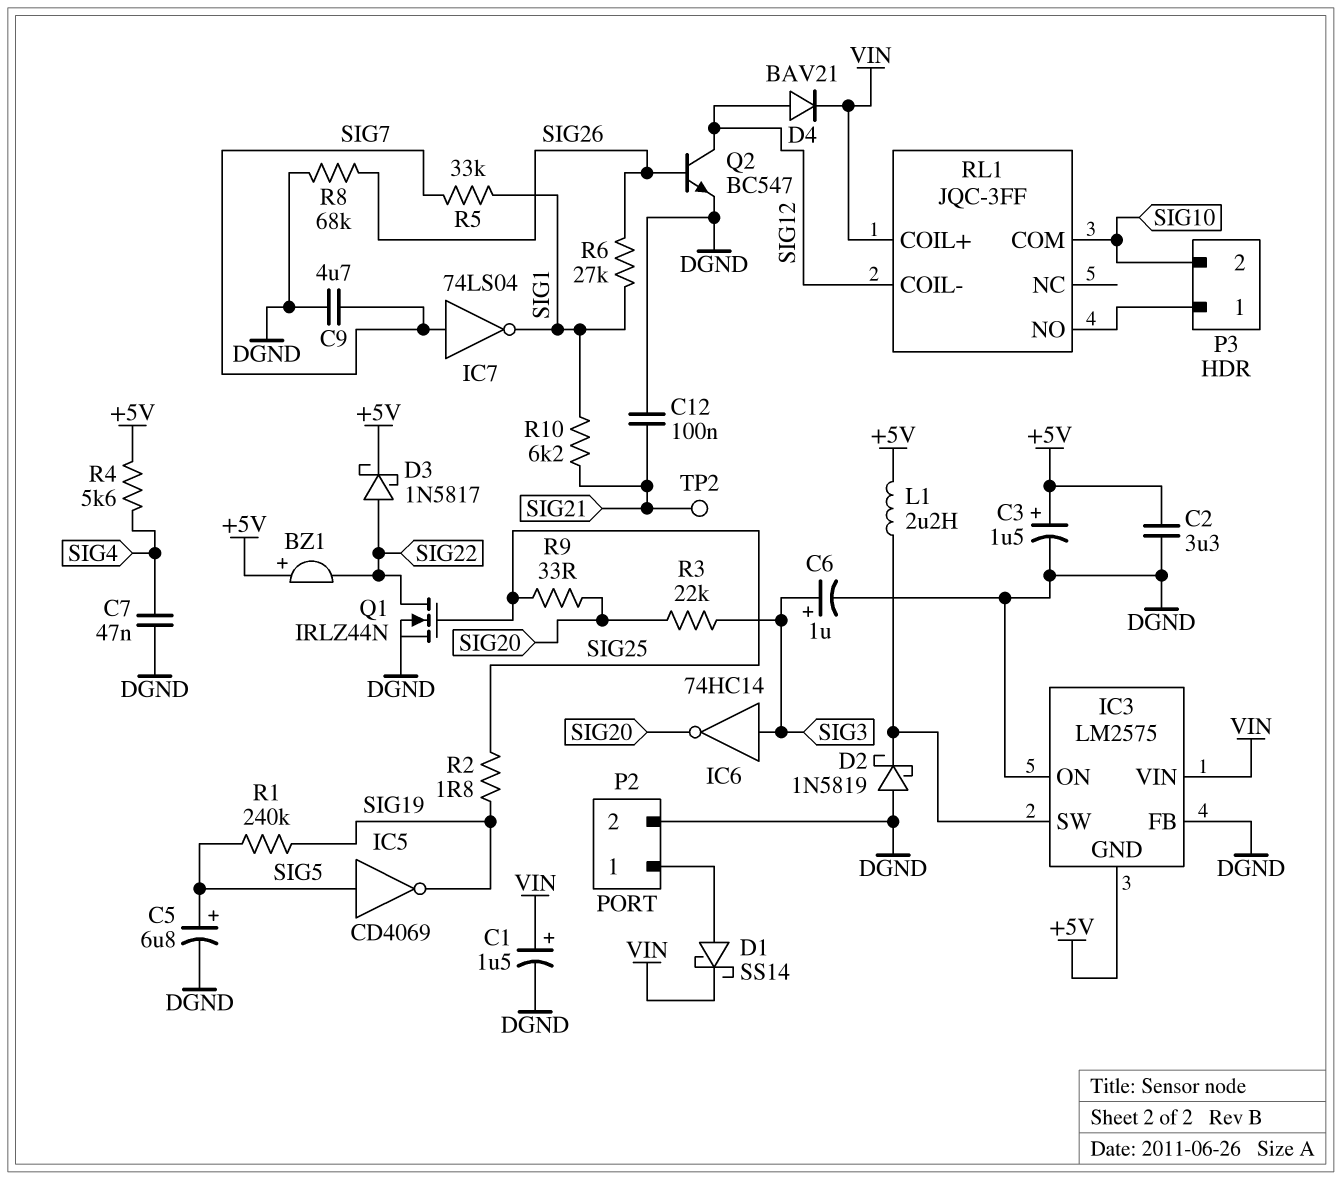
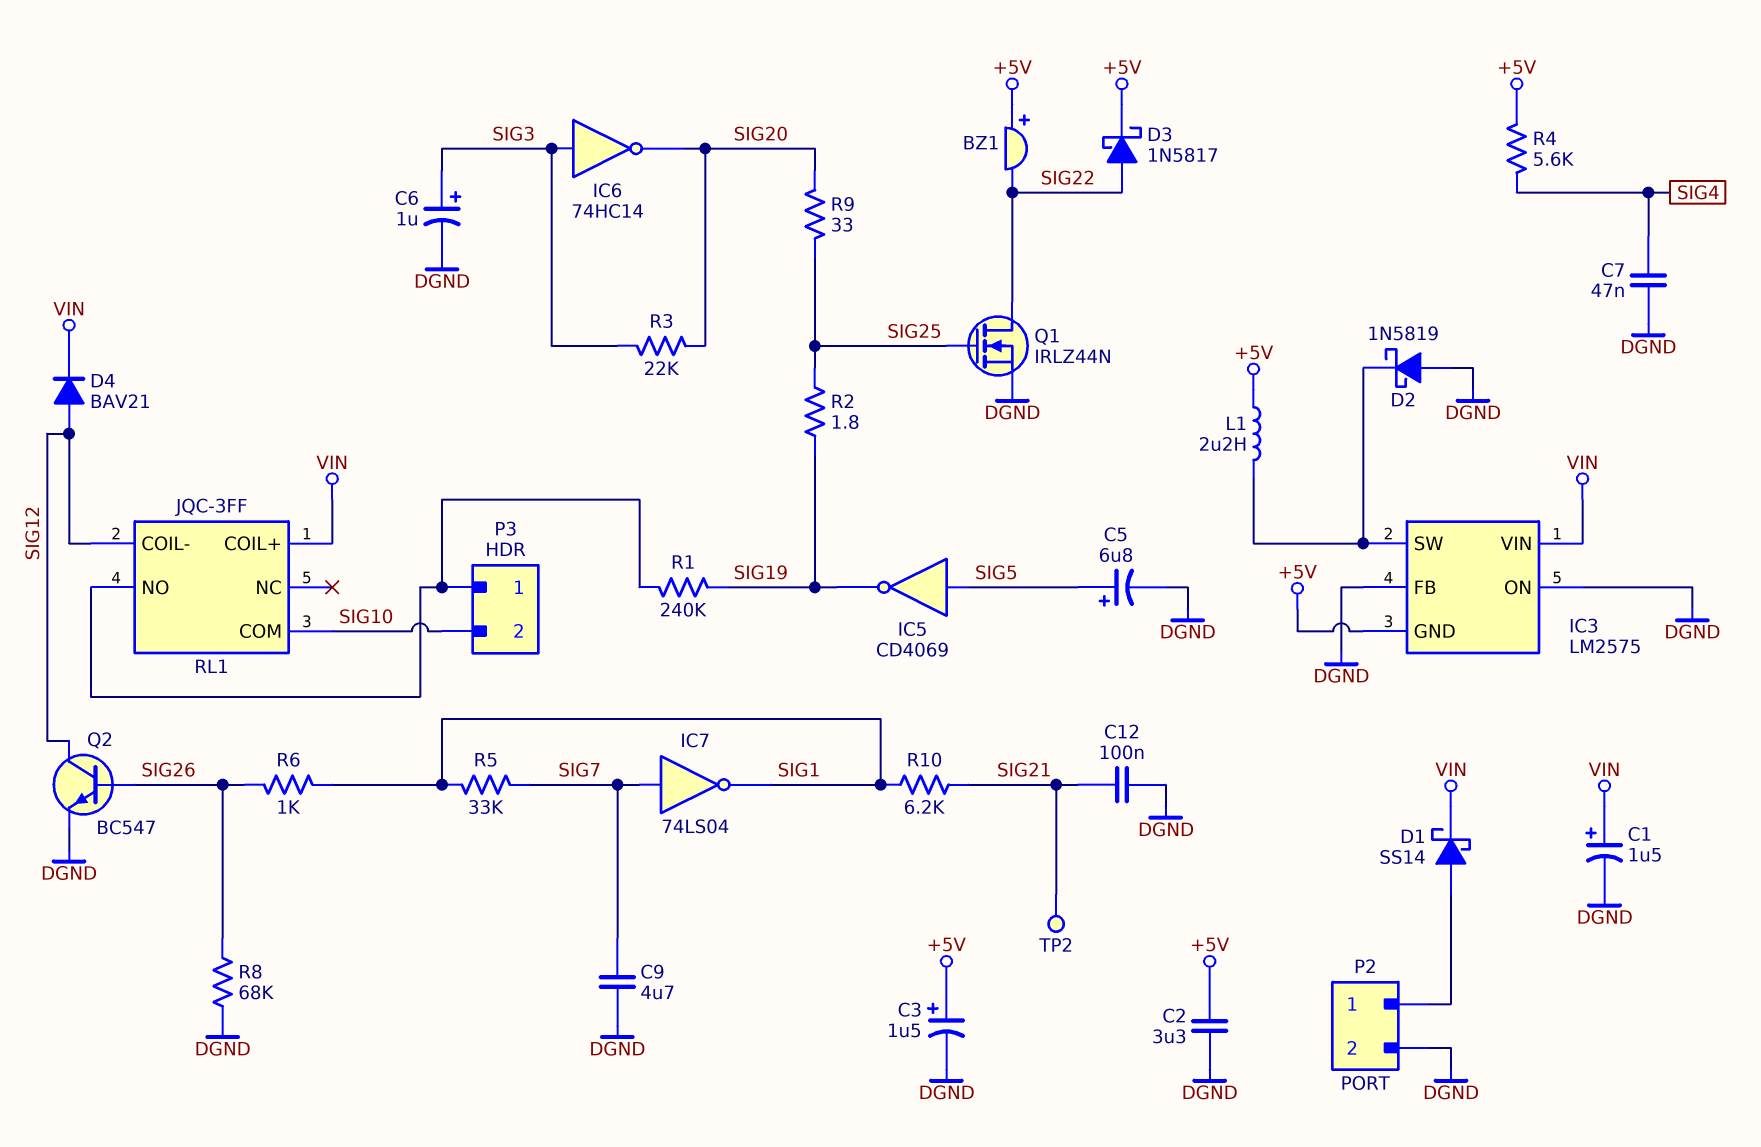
R1: 240k (SIG5, SIG19) -> 240k (P3/1, SIG19)
R6: 27k (SIG1, SIG26) -> 1k (SIG1, SIG26)

